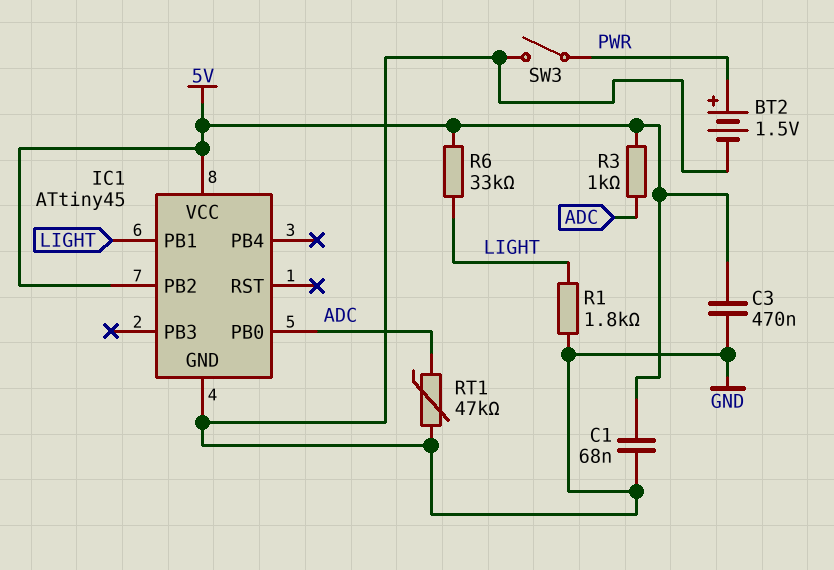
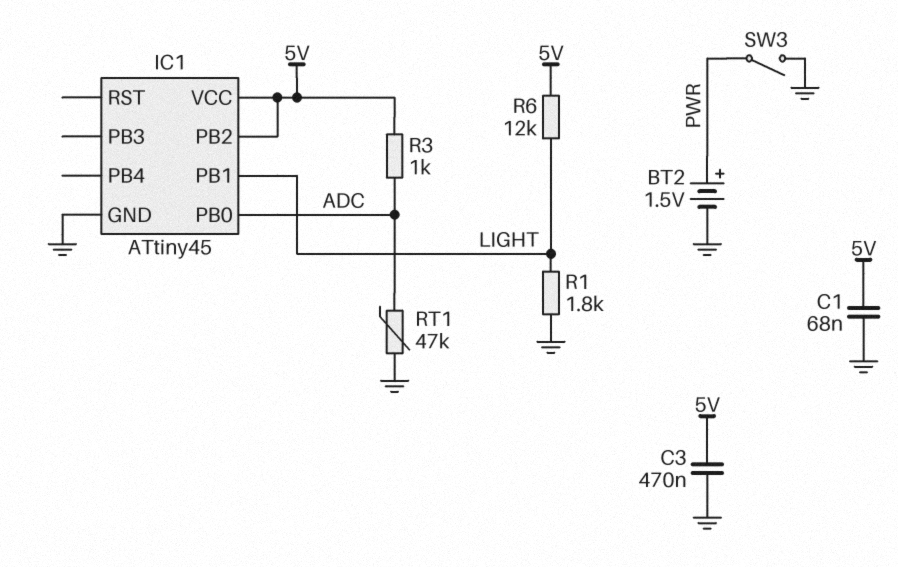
R6: 33k (5V, LIGHT) -> 12k (5V, LIGHT)

